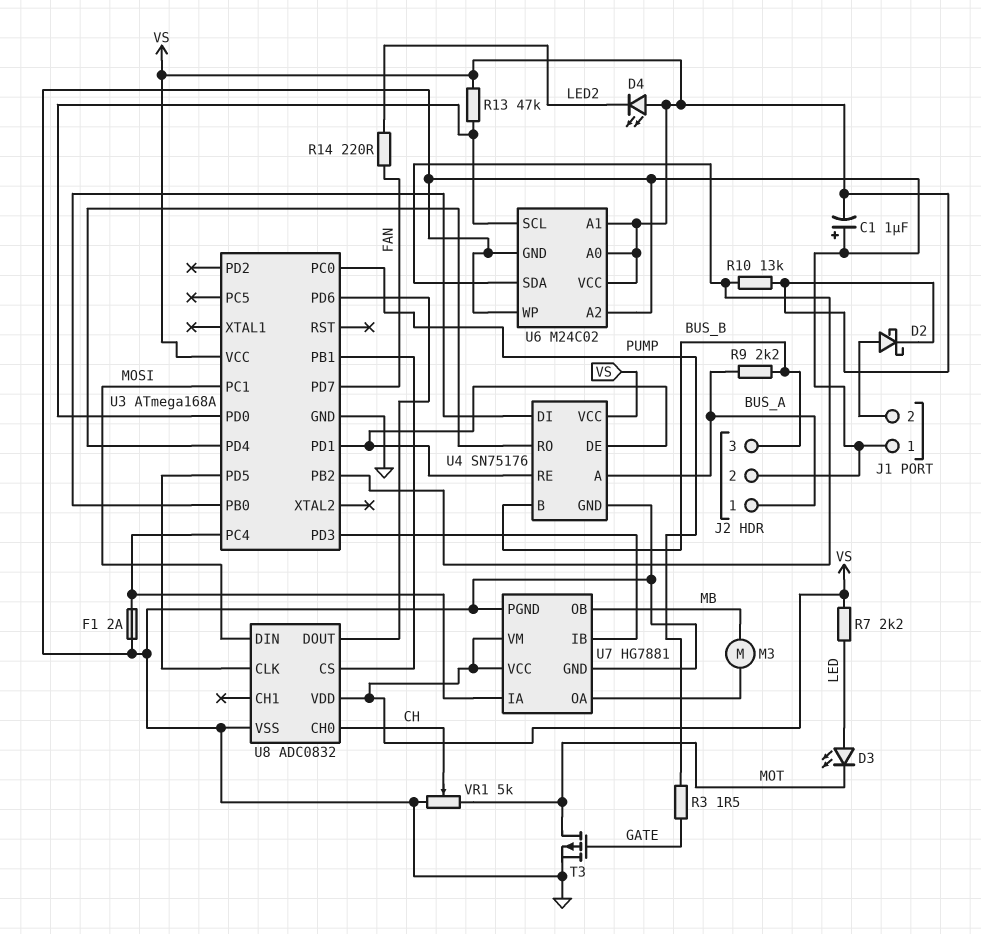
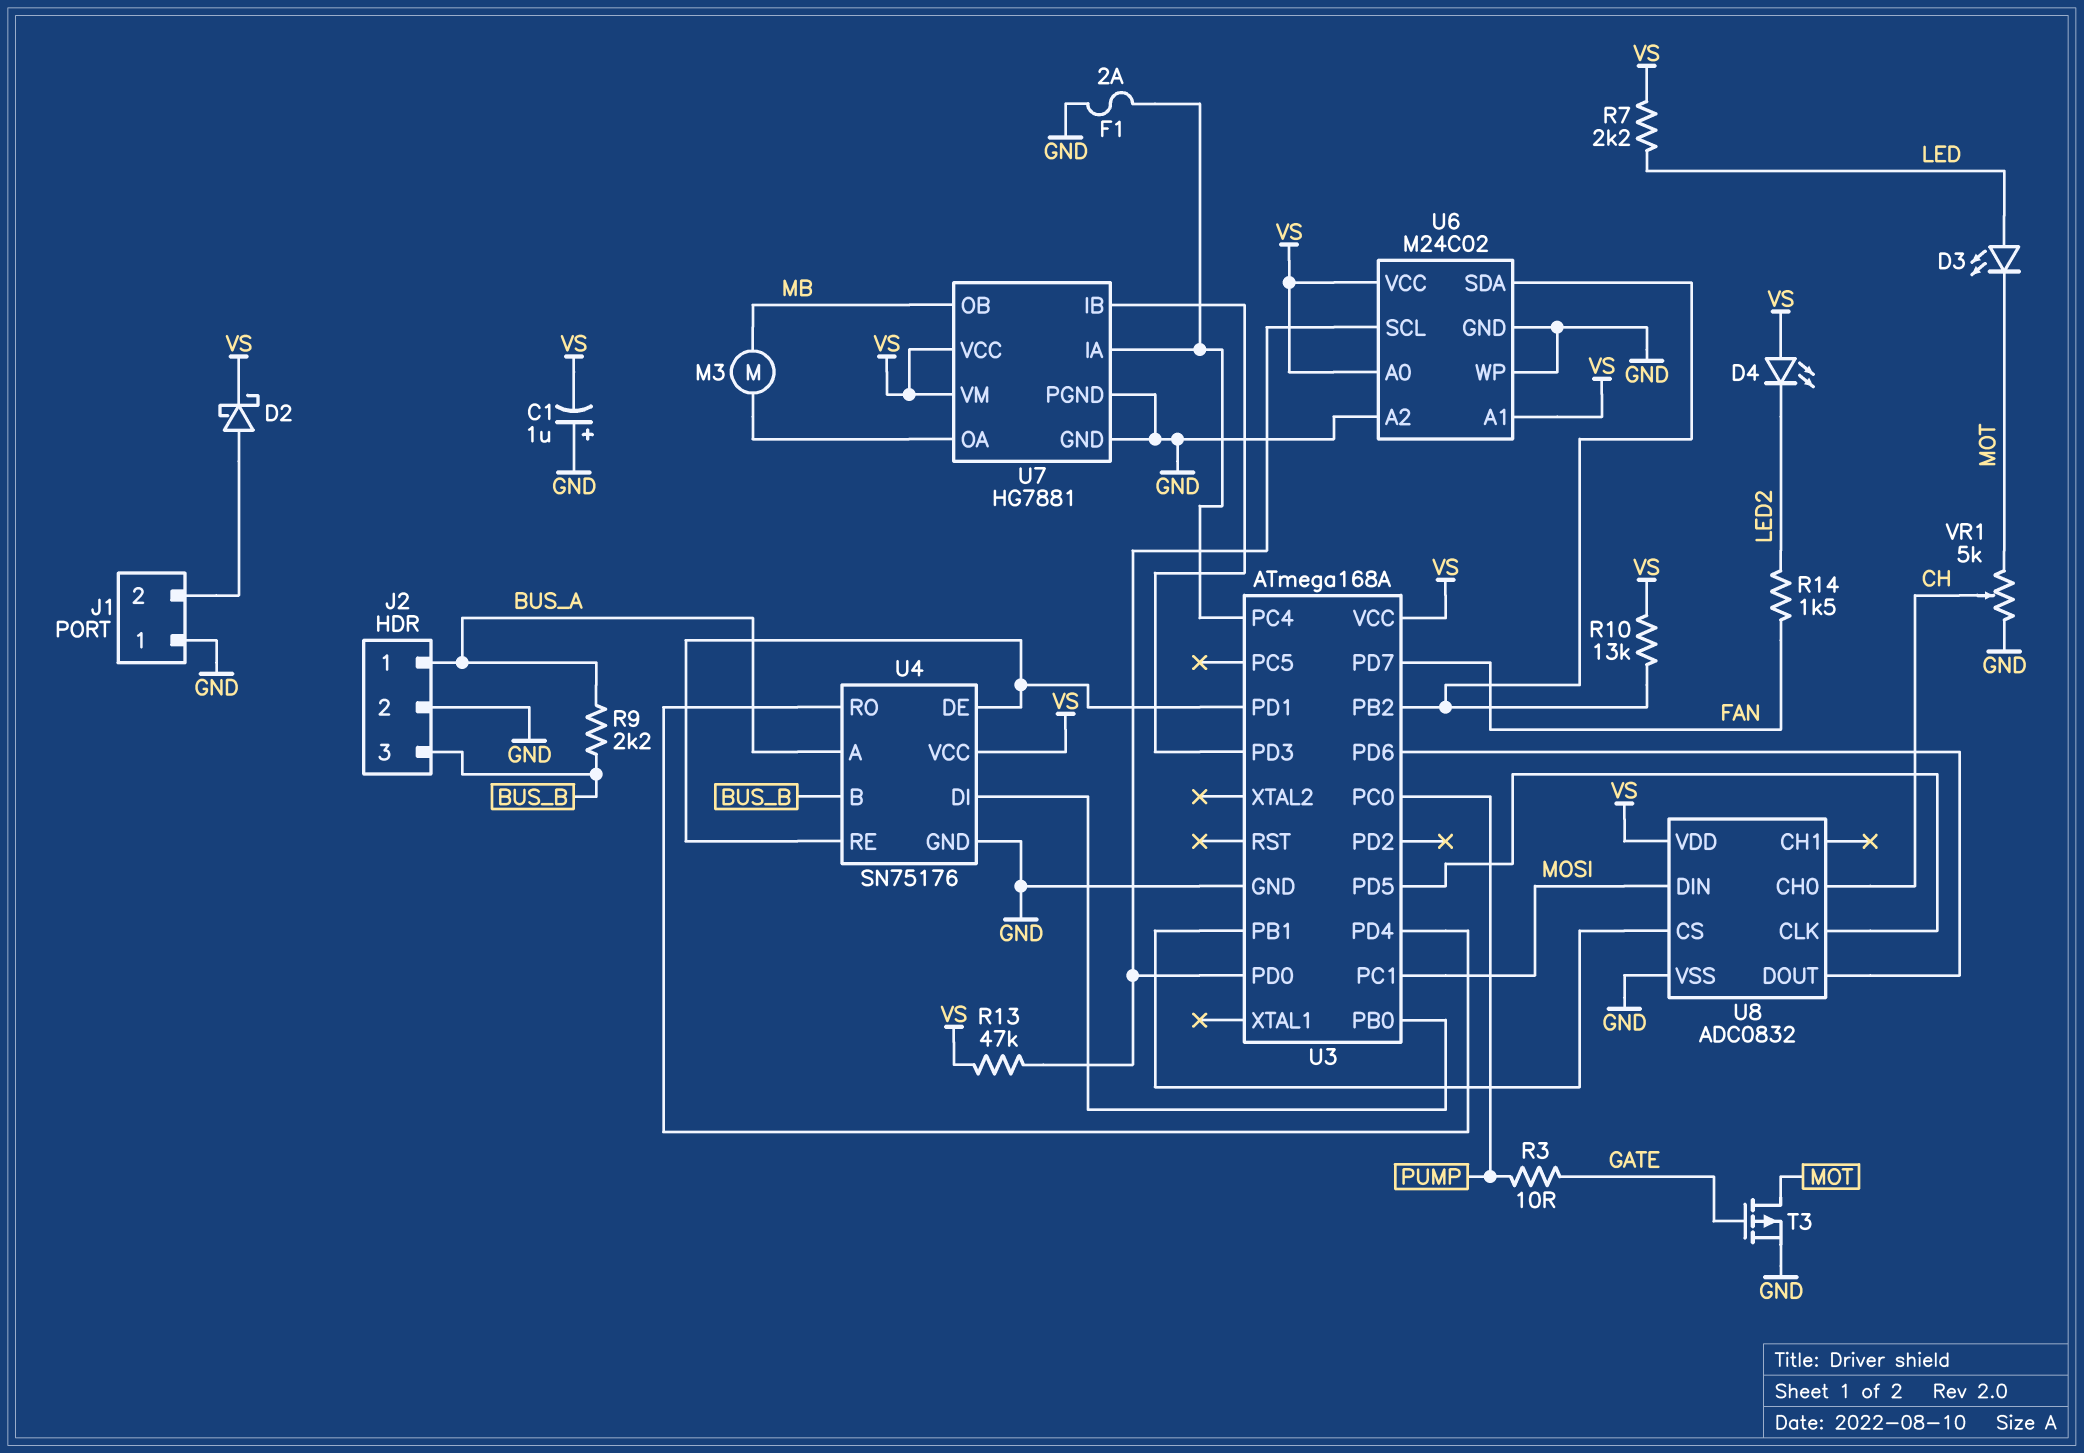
R3: 1.5 (GATE, PUMP) -> 10 (GATE, PUMP)
R14: 220 (FAN, LED2) -> 1.5k (FAN, LED2)

